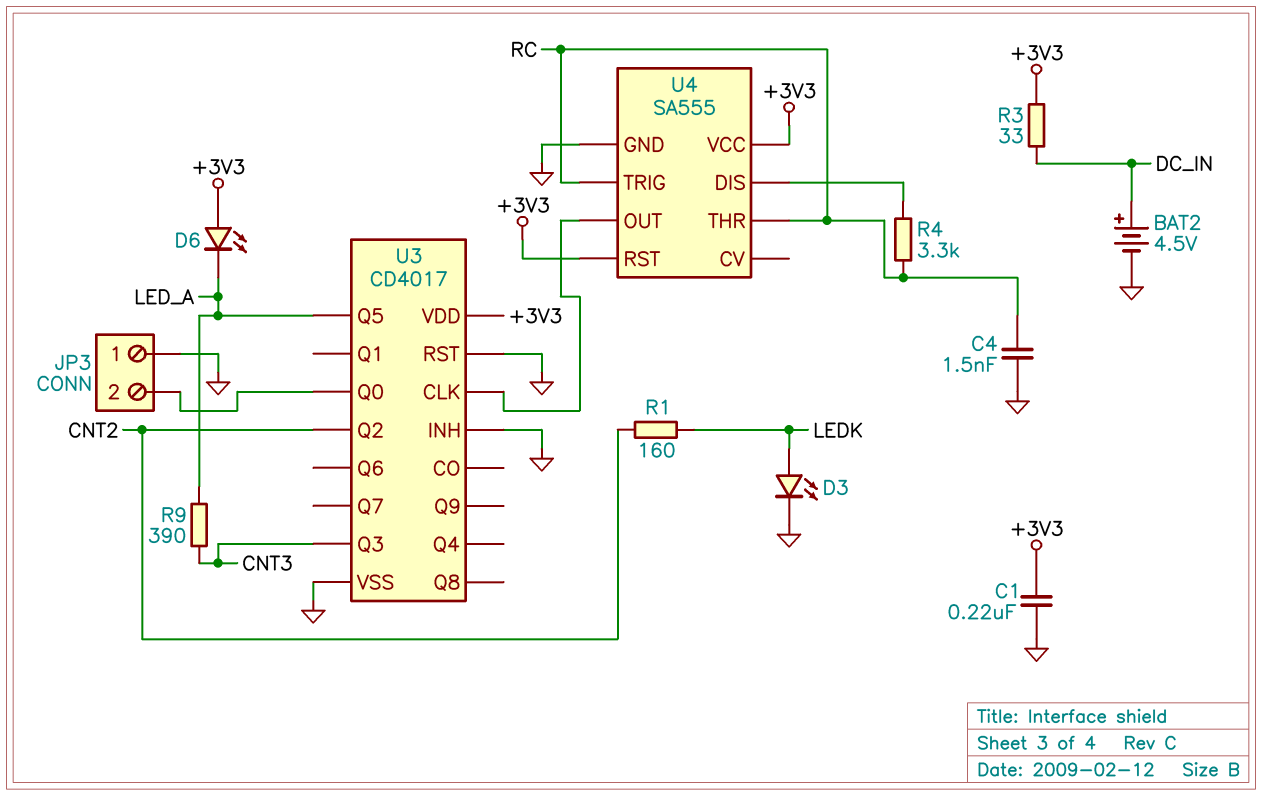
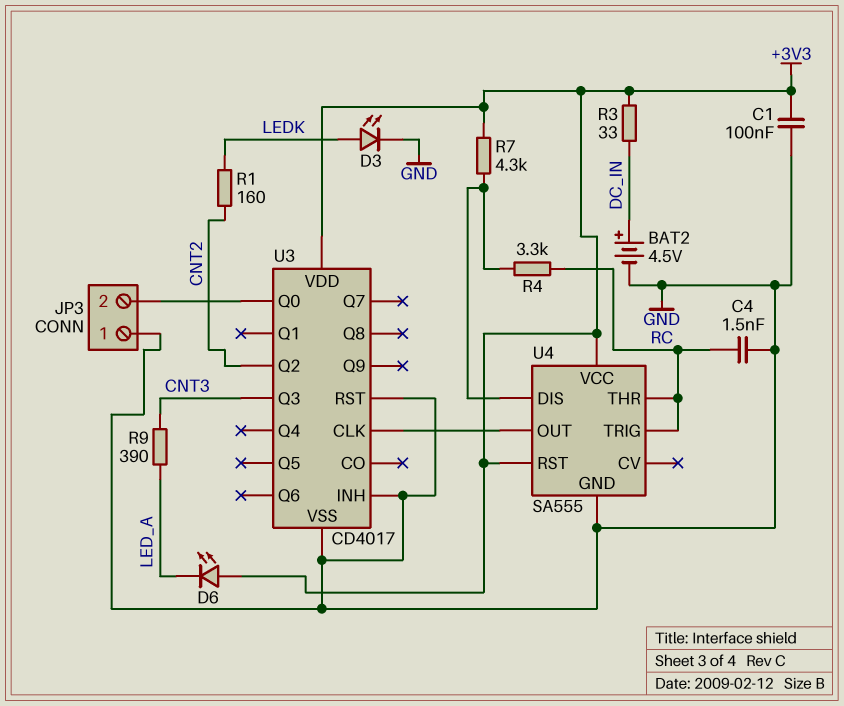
C1: 220nF (+3V3, GND) -> 100nF (+3V3, GND)
R7: none -> 4.3k (+3V3, U4/DIS)
U3 pin Q5: LED_A -> none

